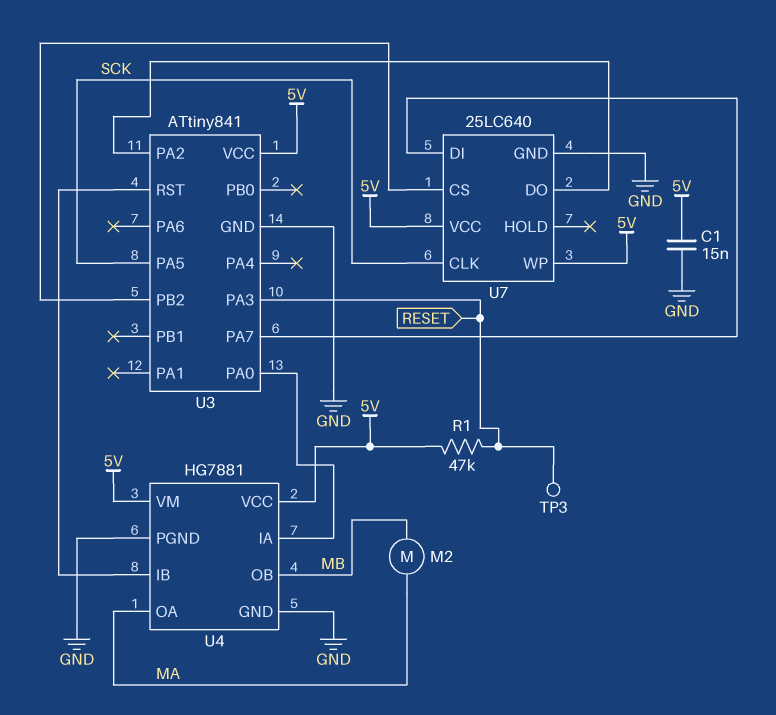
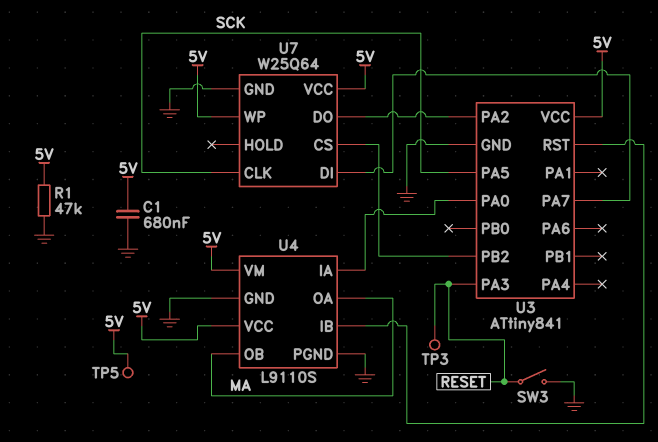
C1: 15nF (5V, GND) -> 680nF (5V, GND)
M2: motor (MA, MB) -> none
R1: 47k (5V, RESET) -> 47k (5V, GND)
SW3: none -> switch (GND, RESET)
TP5: none -> test point (5V)
U4: HG7881 -> L9110S
U4 pin OB: MB -> MA
U7: 25LC640 -> W25Q64

